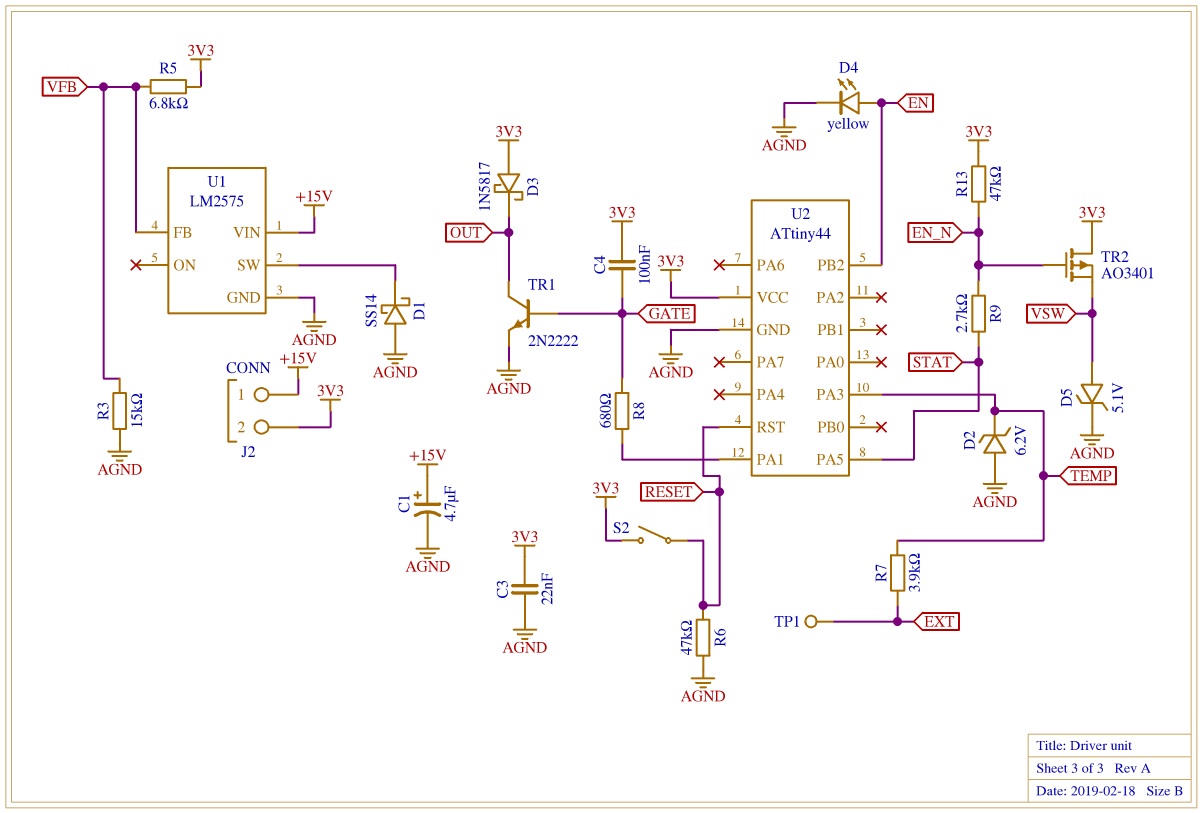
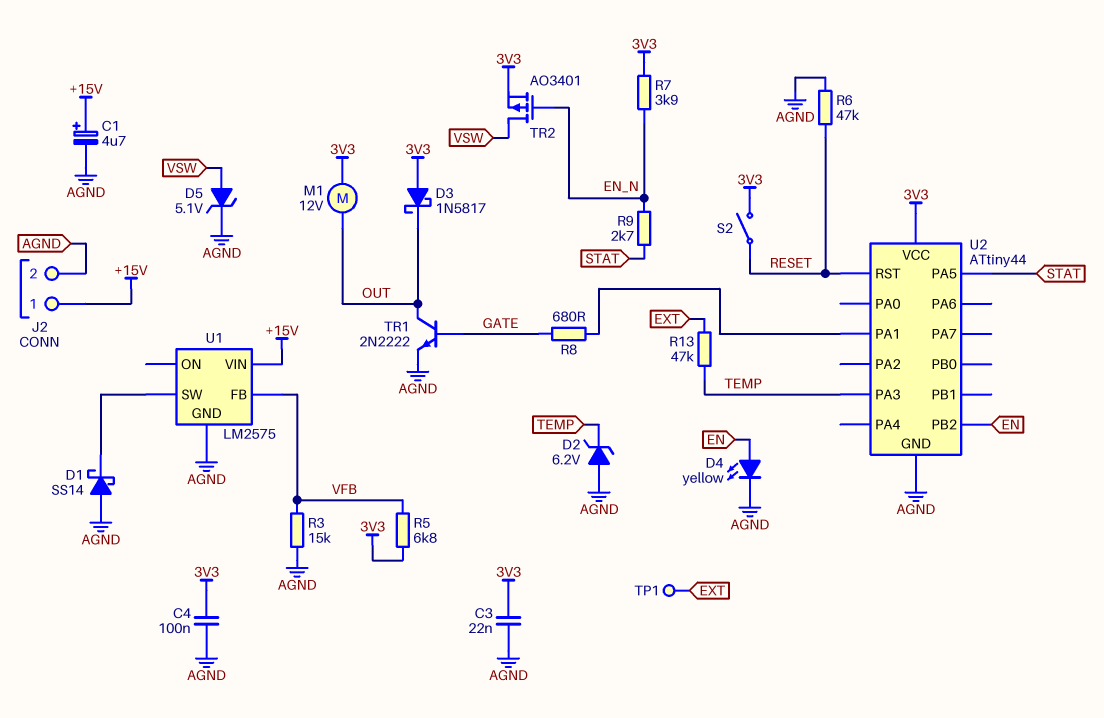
C4: 100nF (3V3, GATE) -> 100nF (3V3, AGND)
J2 pin 2: 3V3 -> AGND
M1: none -> motor 12V (3V3, OUT)
R7: 3.9k (EXT, TEMP) -> 3.9k (3V3, EN_N)
R13: 47k (3V3, EN_N) -> 47k (EXT, TEMP)
TR2: PMOS AO3401 (G EN_N, D 3V3, S VSW) -> PMOS AO3401 (G EN_N, D VSW, S 3V3)

